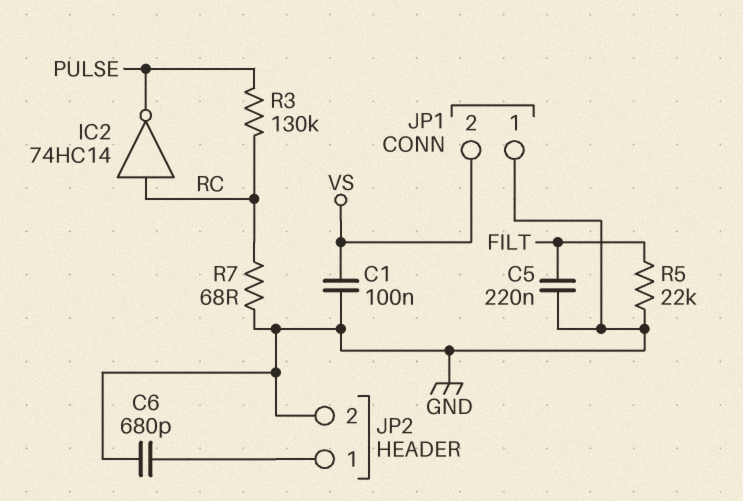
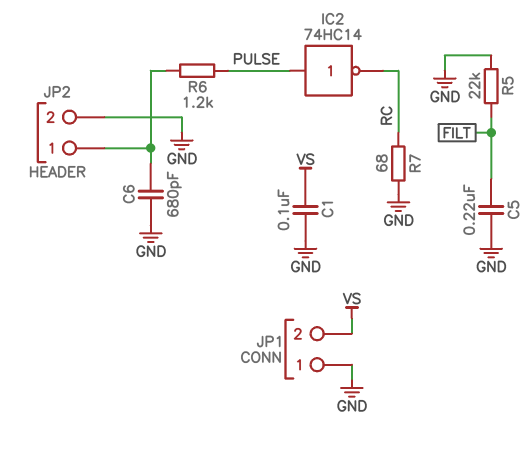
IC2: NOT 74HC14 (in RC, out PULSE) -> NOT 74HC14 (in PULSE, out RC)
R3: 130k (PULSE, RC) -> none
R6: none -> 1.2k (JP2/1, PULSE)

